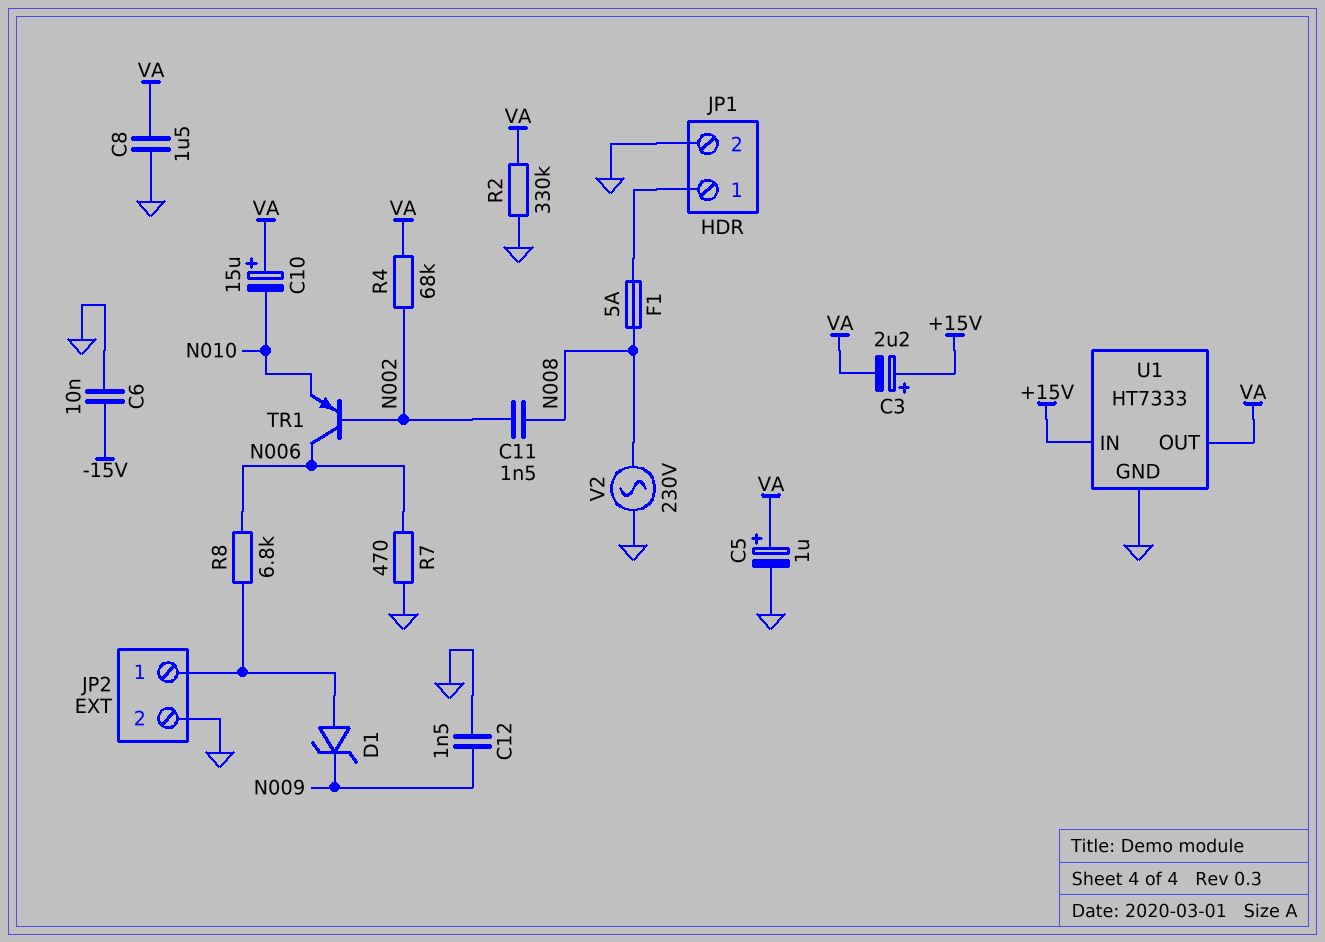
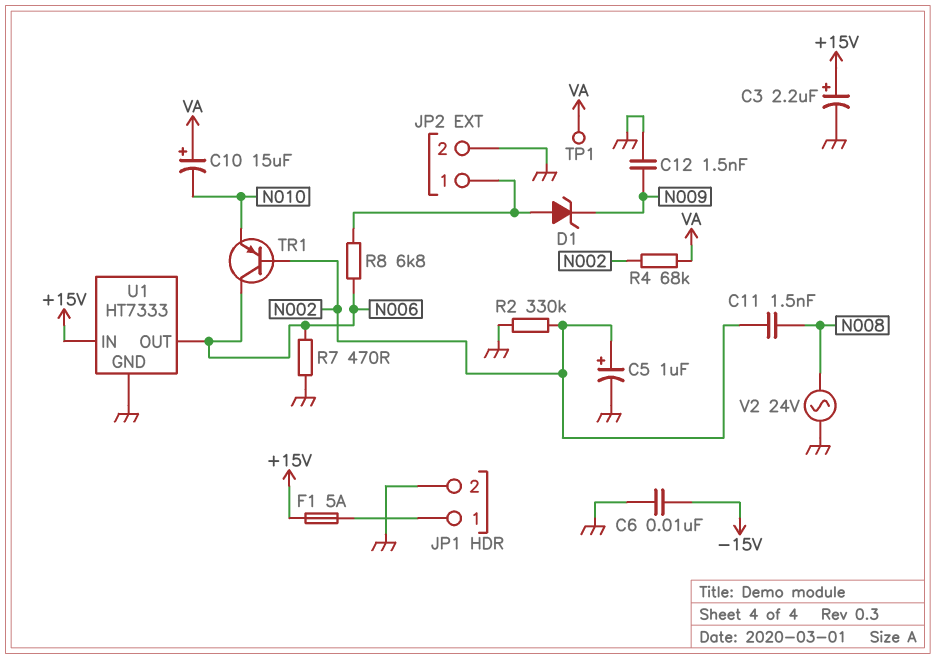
C3: 2.2uF (plus +15V, minus VA) -> 2.2uF (plus +15V, minus GND)
C5: 1uF (plus VA, minus GND) -> 1uF (plus N002, minus GND)
C8: 1.5uF (GND, VA) -> none
F1: 5A (JP1/1, N008) -> 5A (+15V, JP1/1)
R2: 330k (GND, VA) -> 330k (GND, N002)
TP1: none -> test point (VA)
U1 pin OUT: VA -> N006
V2: AC 230V (GND, N008) -> AC 24V (GND, N008)

